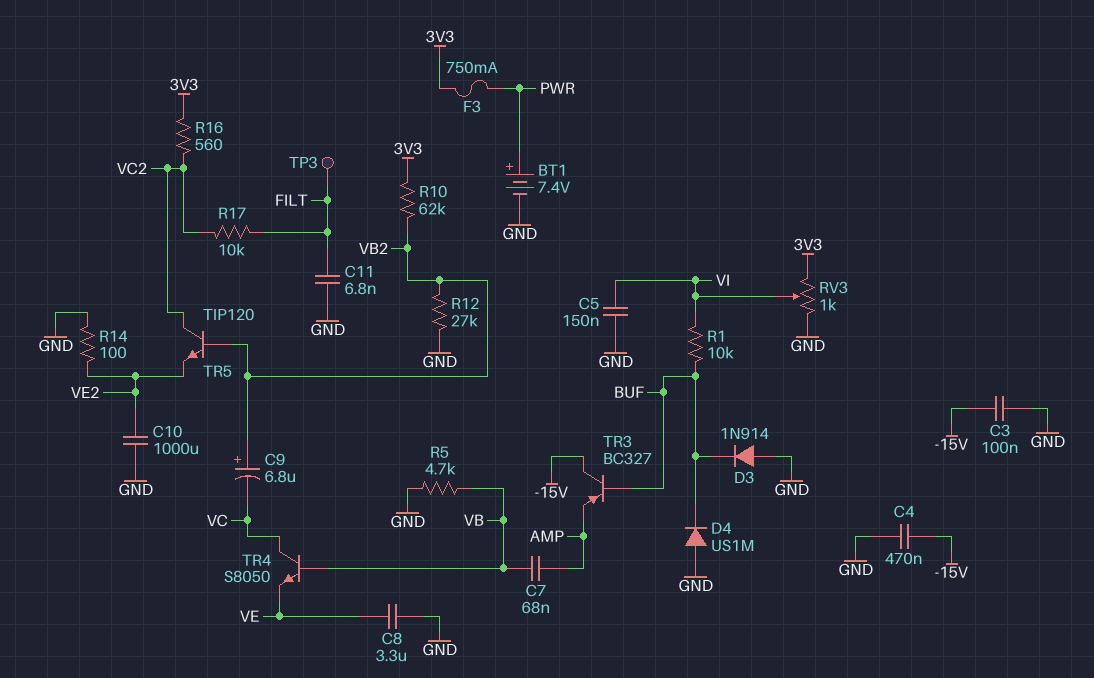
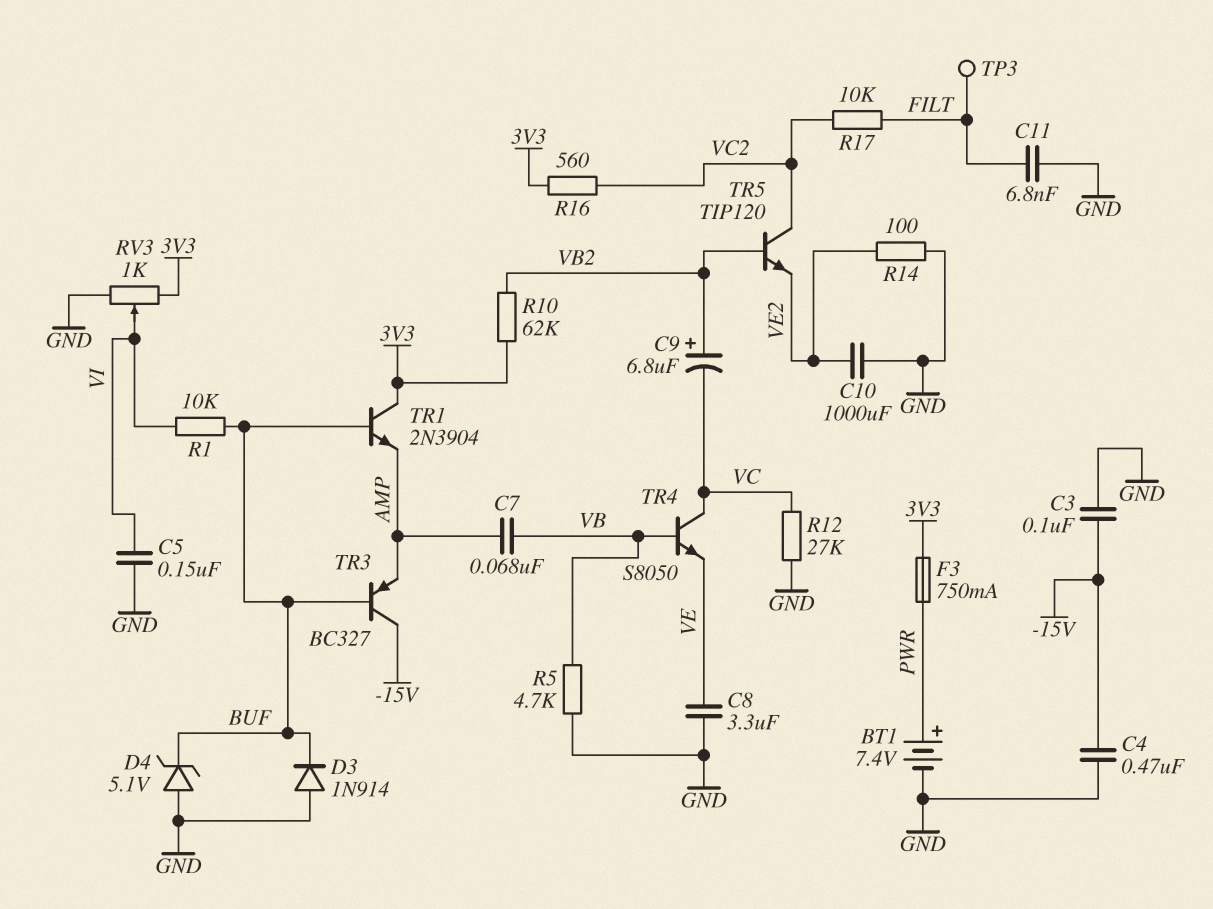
D4: diode US1M (A GND, K BUF) -> zener 5.1V (A GND, K BUF)
R12: 27k (GND, VB2) -> 27k (GND, VC)
TR1: none -> NPN 2N3904 (B BUF, C 3V3, E AMP)

